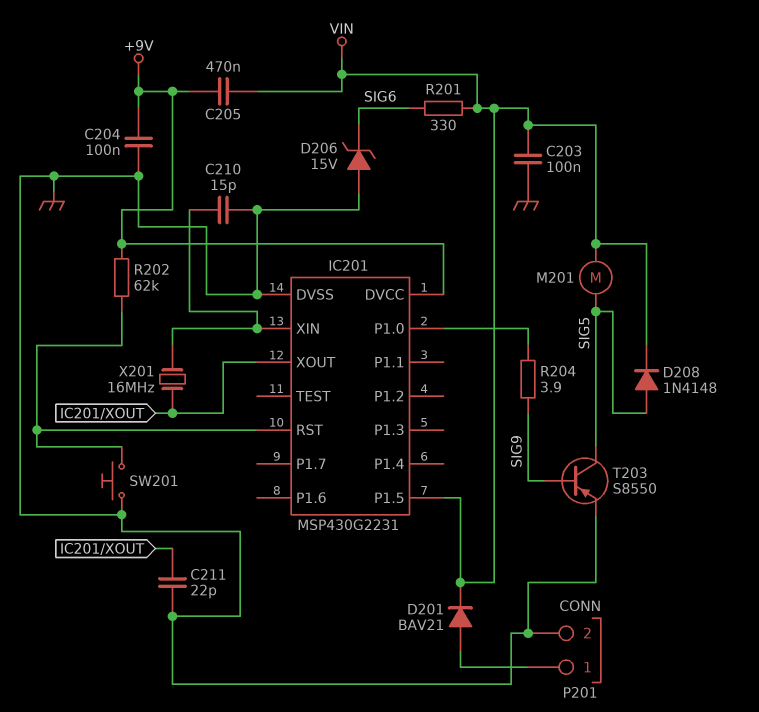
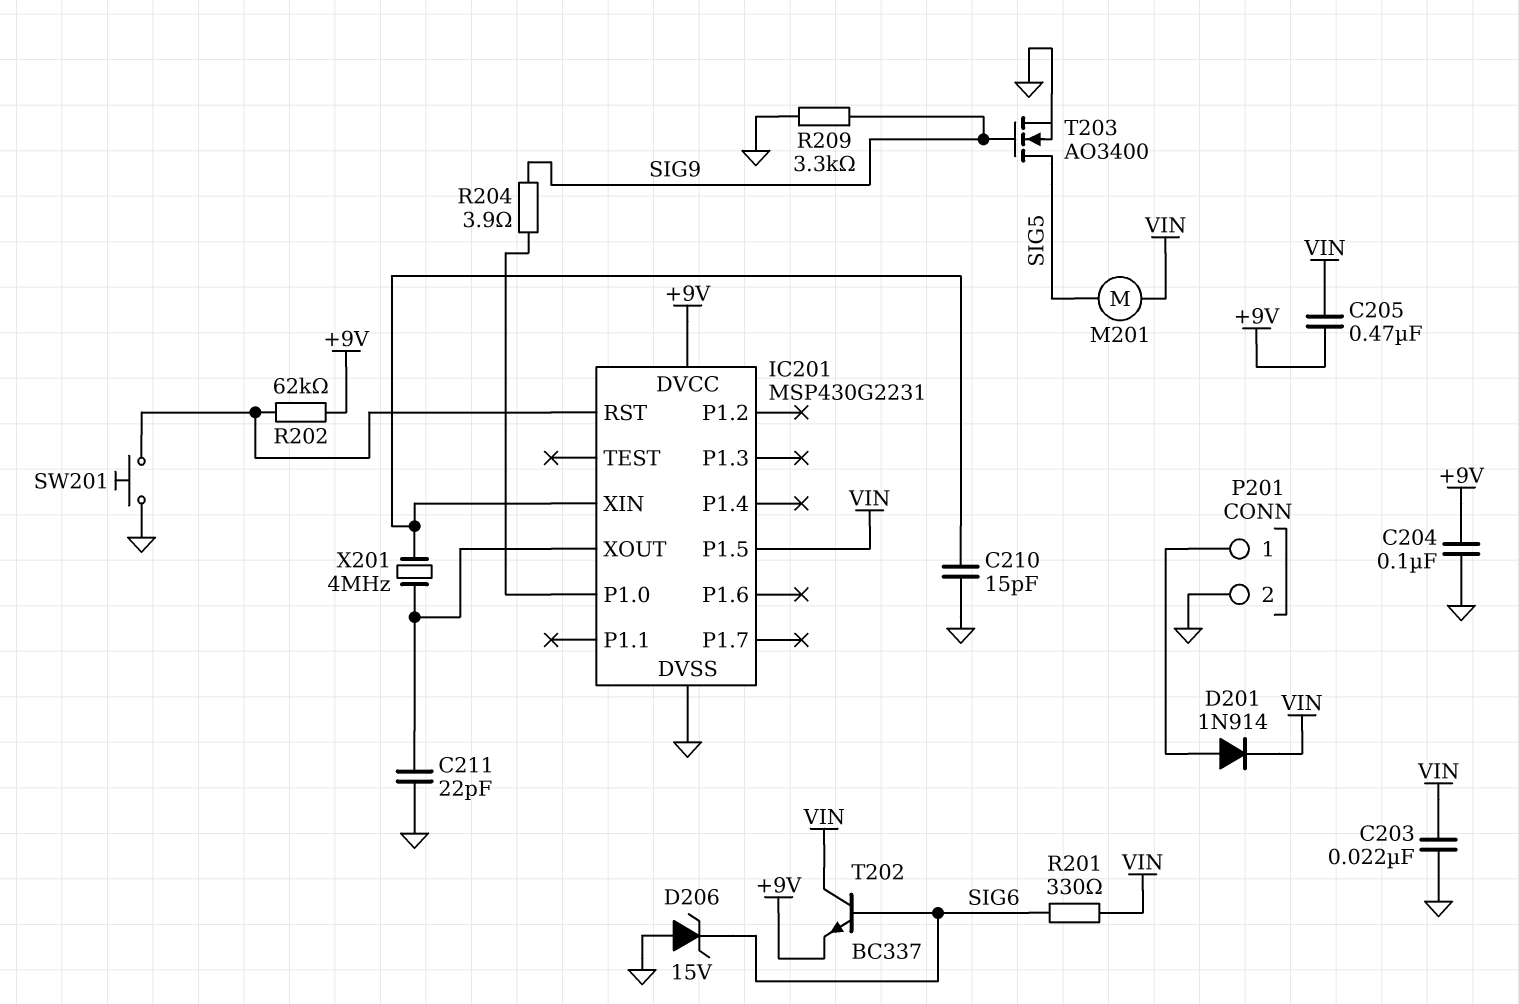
C203: 100nF (GND, VIN) -> 22nF (GND, VIN)
D201: diode BAV21 (A P201/1, K VIN) -> diode 1N914 (A P201/1, K VIN)
D208: diode 1N4148 (A SIG5, K VIN) -> none
R209: none -> 3.3k (GND, SIG9)
T202: none -> NPN BC337 (B SIG6, C VIN, E +9V)
T203: PNP S8550 (B SIG9, C SIG5, E GND) -> NMOS AO3400 (G SIG9, D SIG5, S GND)
X201: 16MHz (IC201/XIN, IC201/XOUT) -> 4MHz (IC201/XIN, IC201/XOUT)

